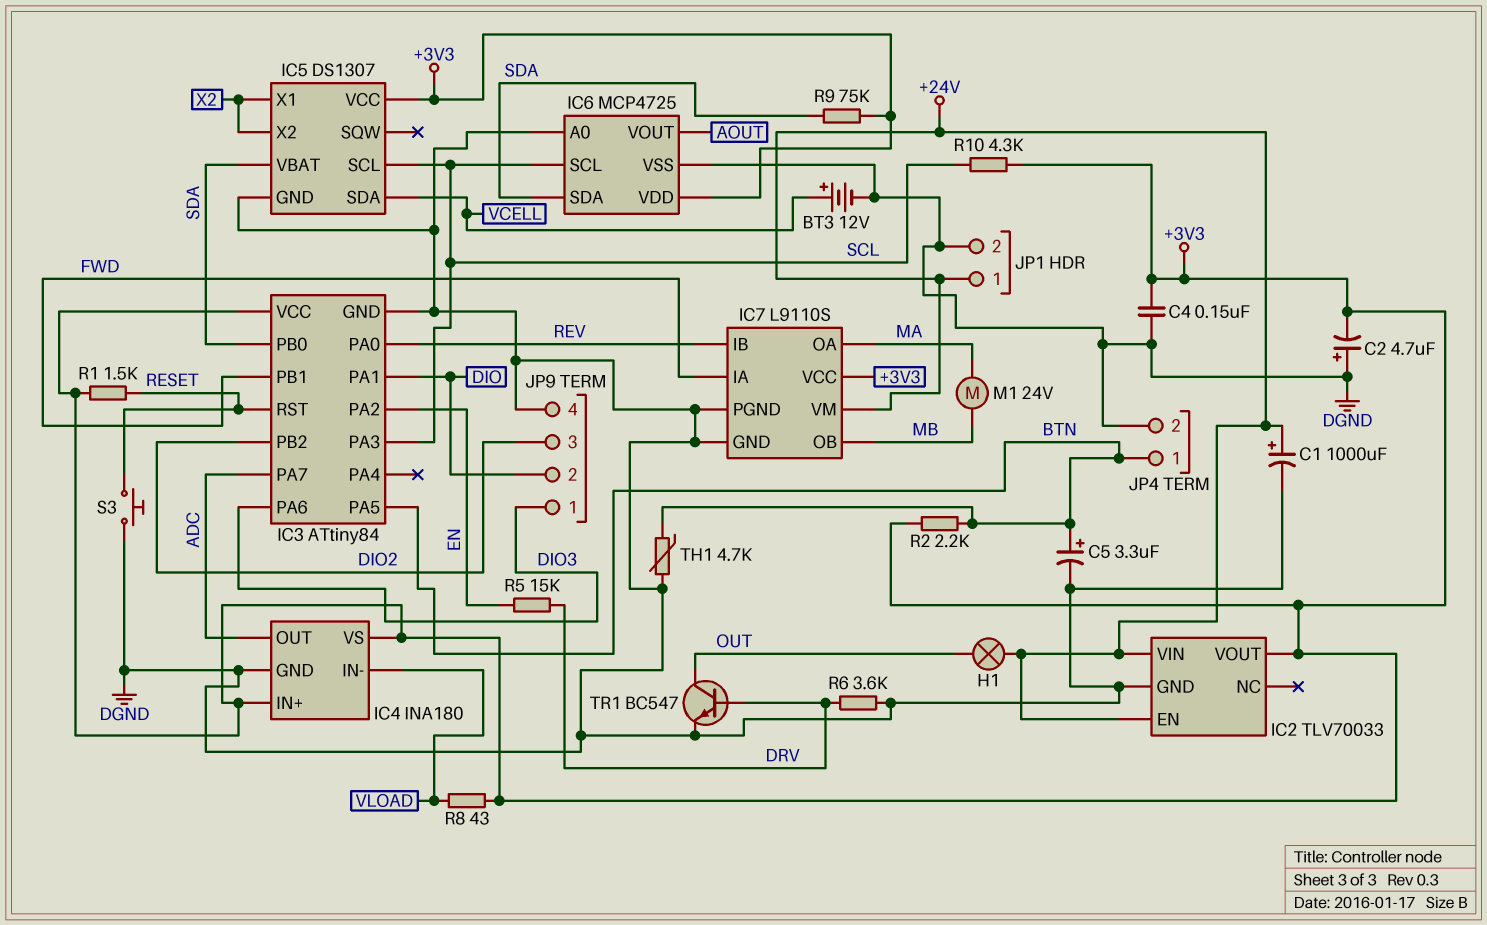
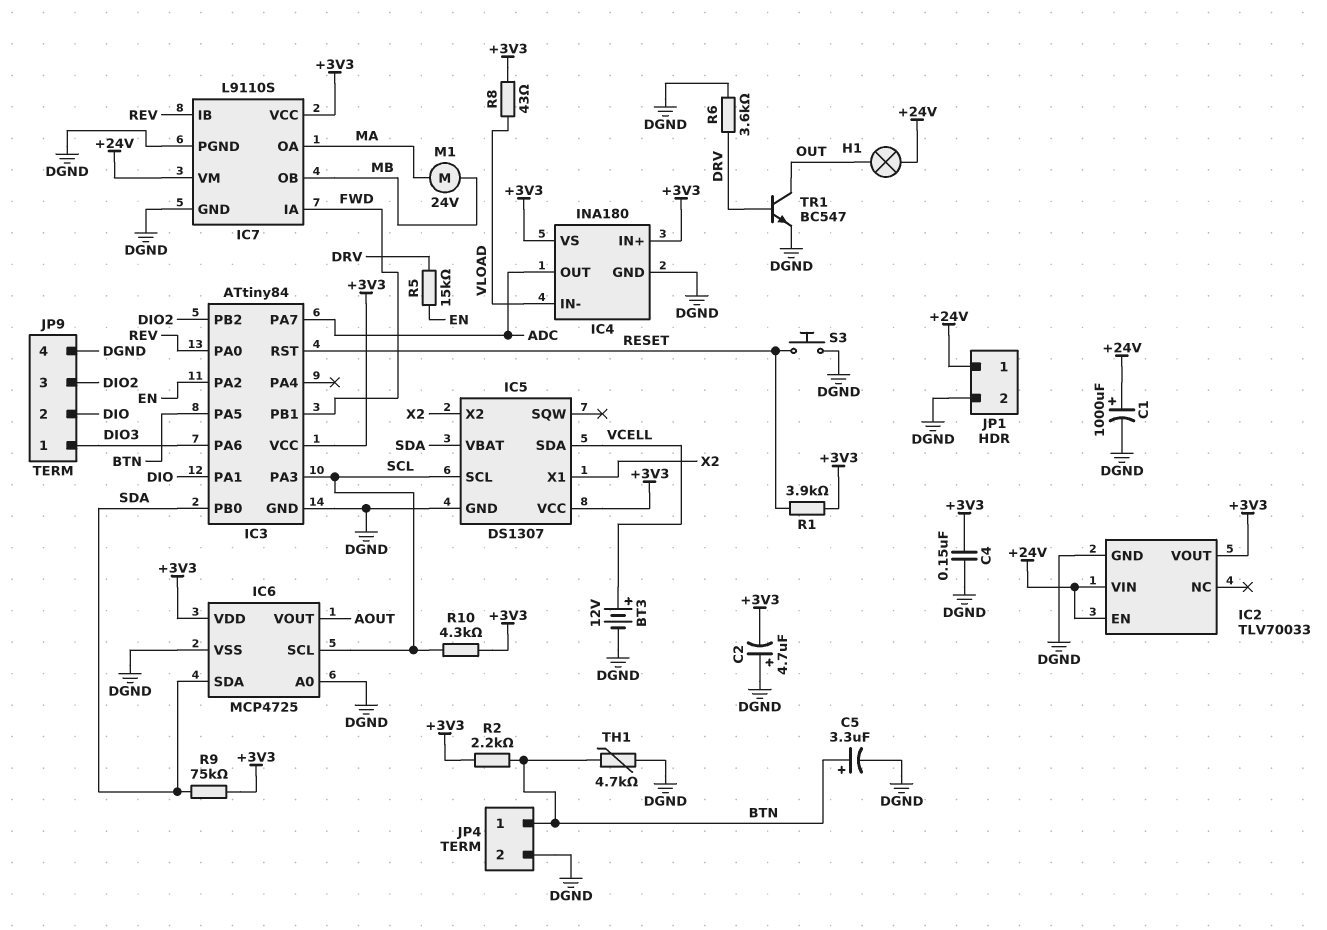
R1: 1.5k (+3V3, RESET) -> 3.9k (+3V3, RESET)

